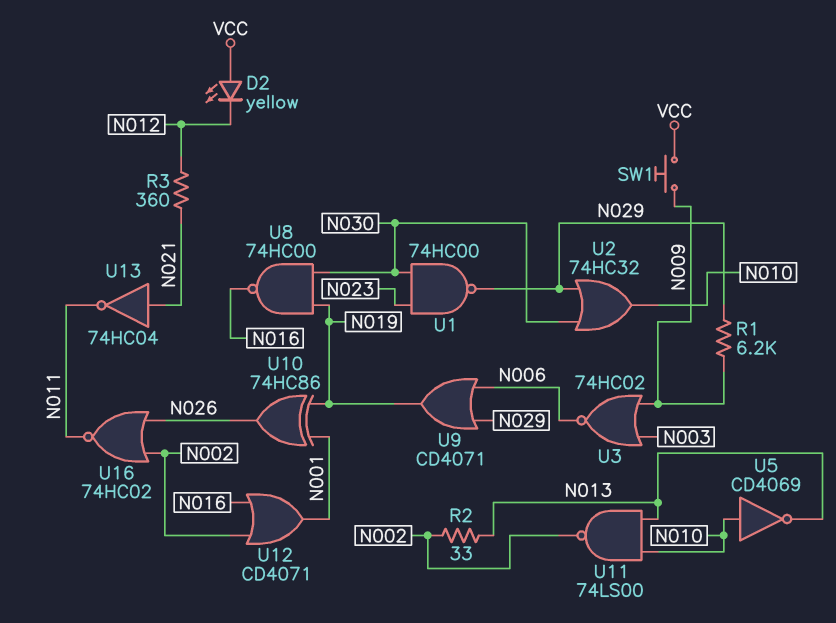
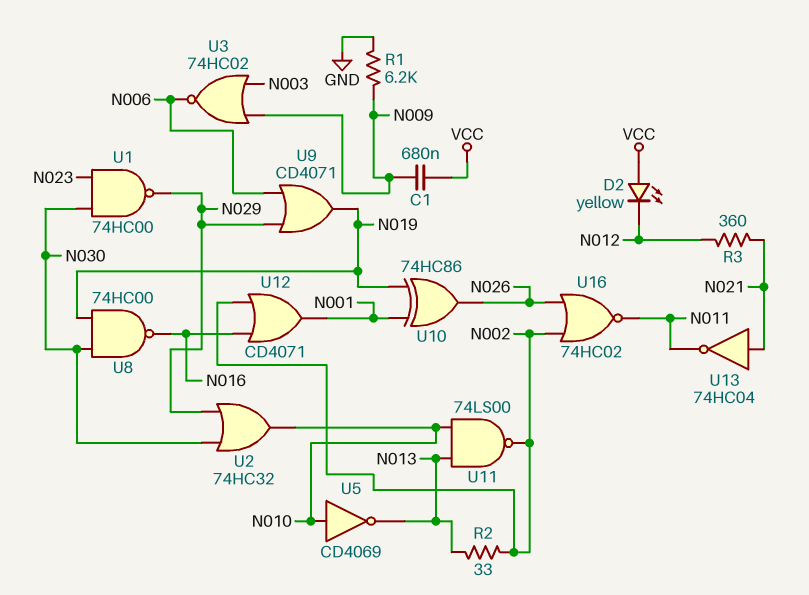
C1: none -> 680nF (N009, VCC)
R1: 6.2k (N009, N029) -> 6.2k (GND, N009)
SW1: button (N009, VCC) -> none

